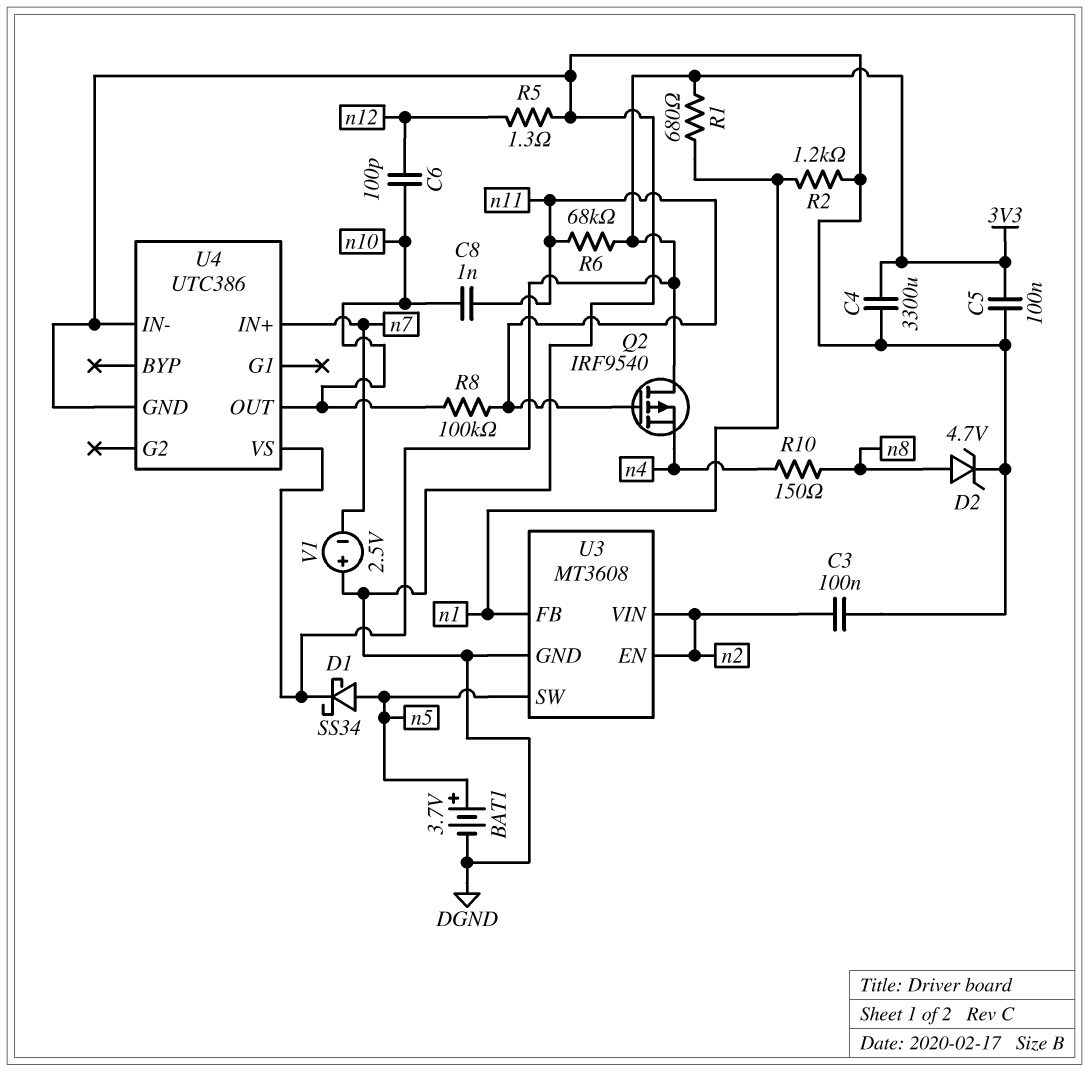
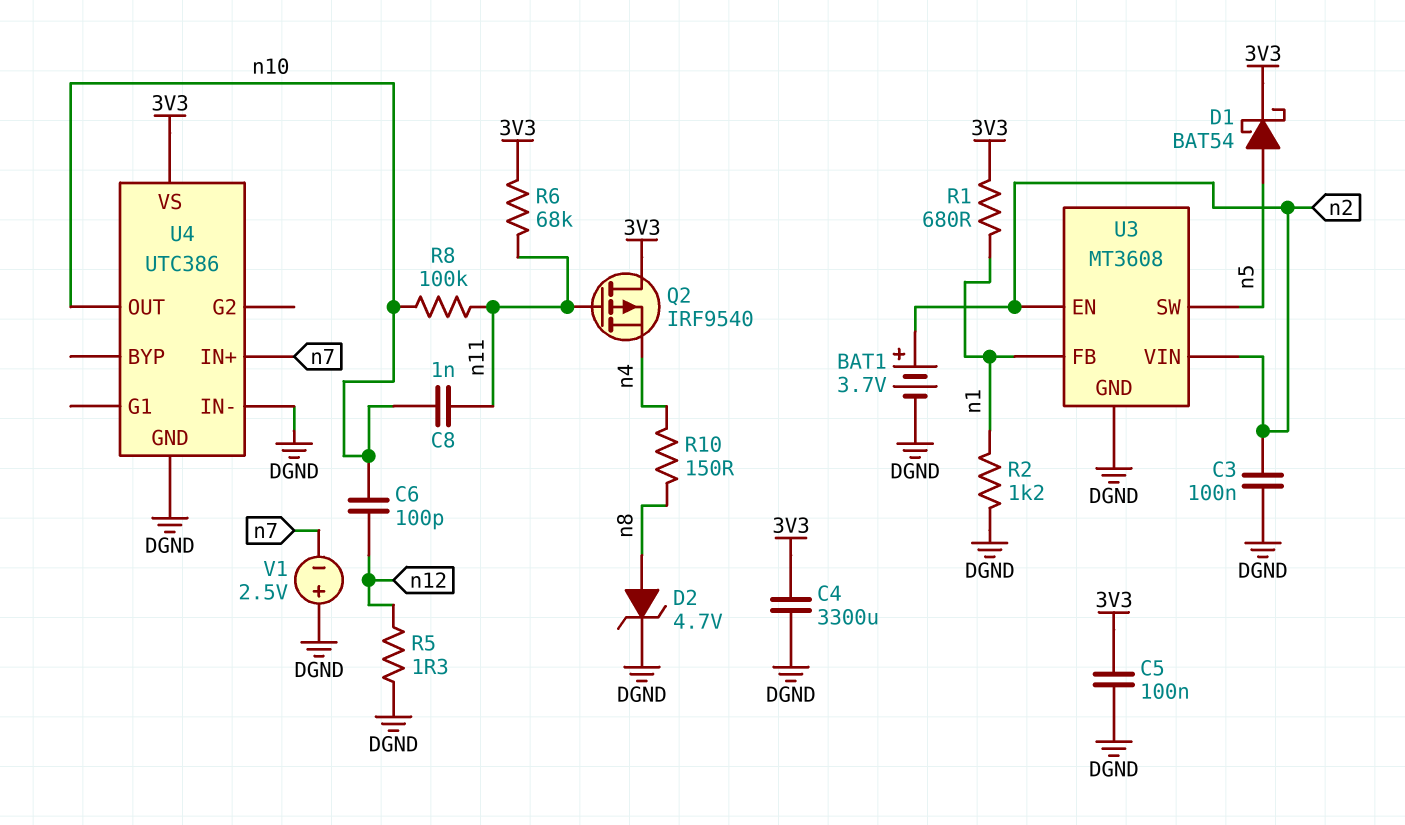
BAT1: 3.7V (plus n5, minus DGND) -> 3.7V (plus n2, minus DGND)
D1: schottky SS34 (A n5, K 3V3) -> schottky BAT54 (A n5, K 3V3)

